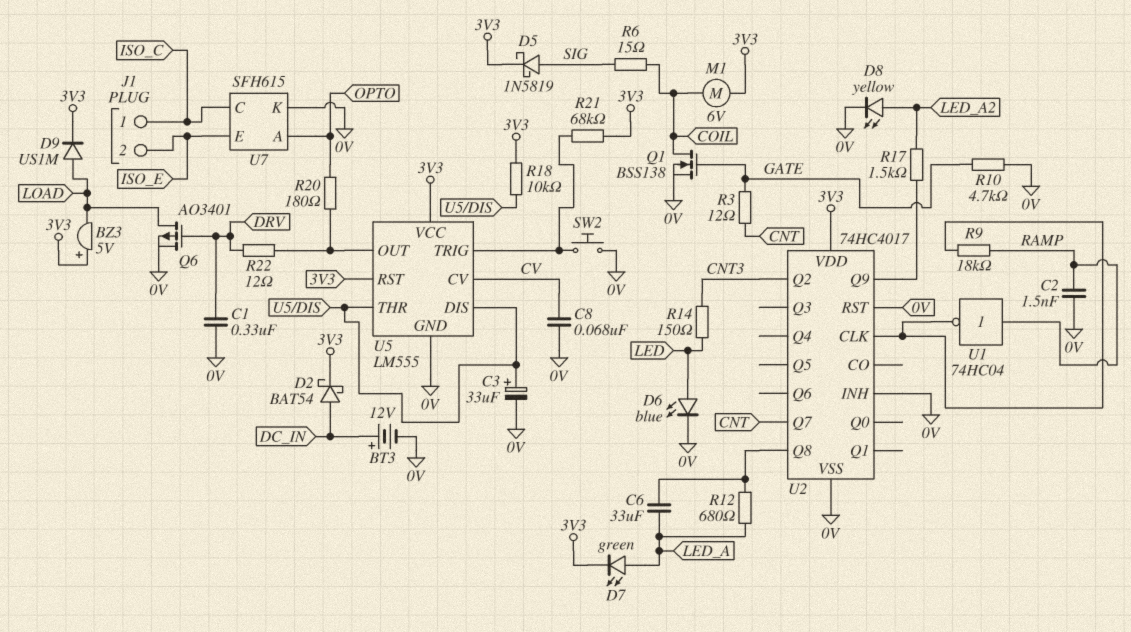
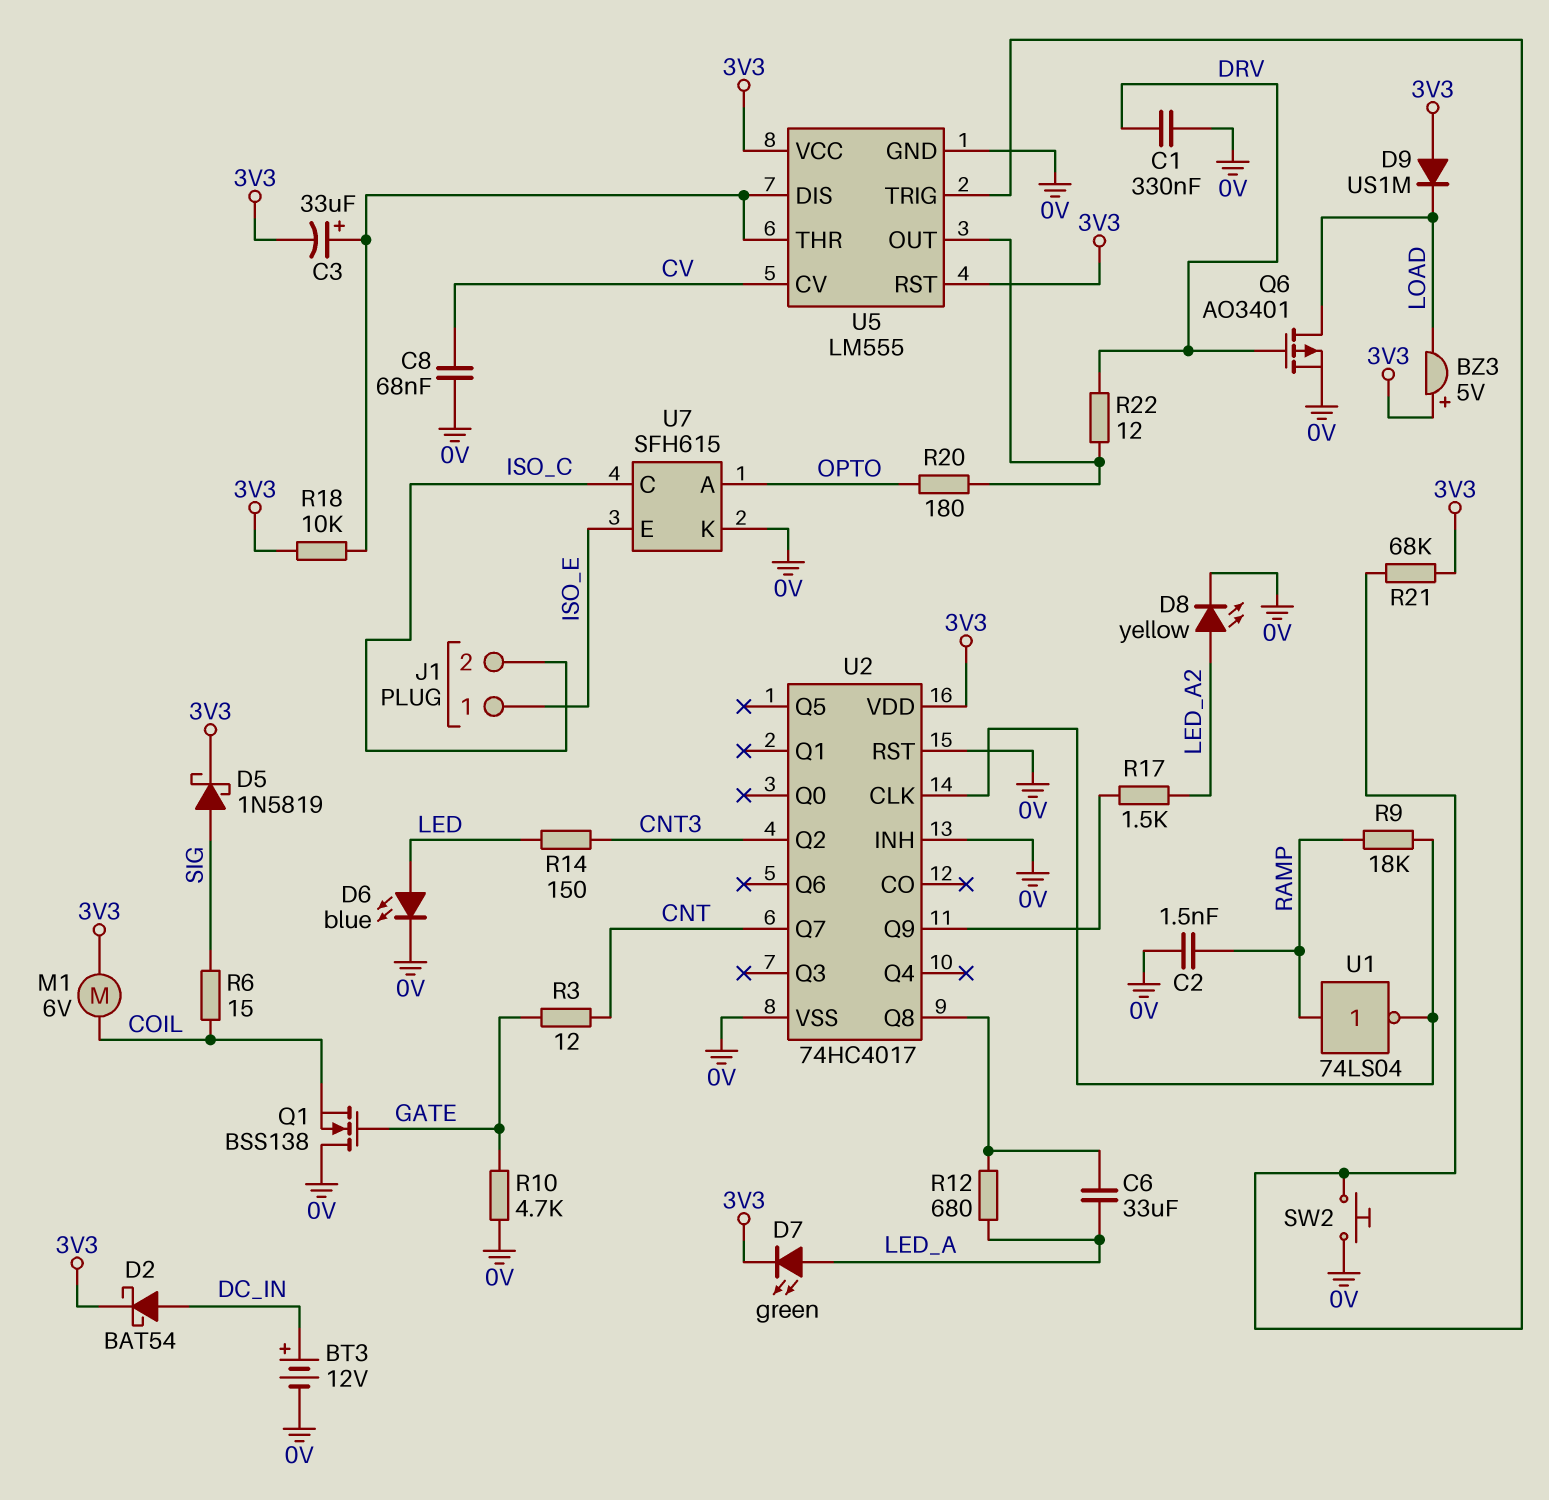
C3: 33uF (plus U5/DIS, minus 0V) -> 33uF (plus U5/DIS, minus 3V3)
D9: diode US1M (A LOAD, K 3V3) -> diode US1M (A 3V3, K LOAD)
J1 pin 1: ISO_C -> ISO_E
J1 pin 2: ISO_E -> ISO_C
Q1: NMOS BSS138 (G GATE, D COIL, S 0V) -> NMOS BSS138 (G GATE, D 0V, S COIL)
U1: NOT 74HC04 (in RAMP, out U2/CLK) -> NOT 74LS04 (in RAMP, out U2/CLK)

